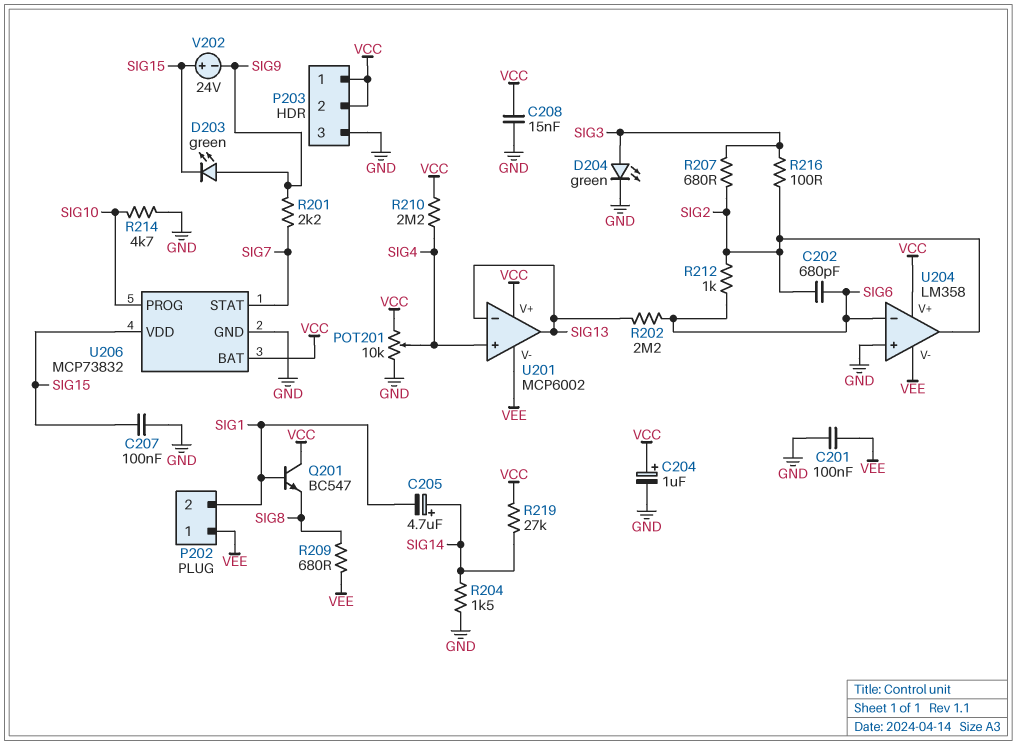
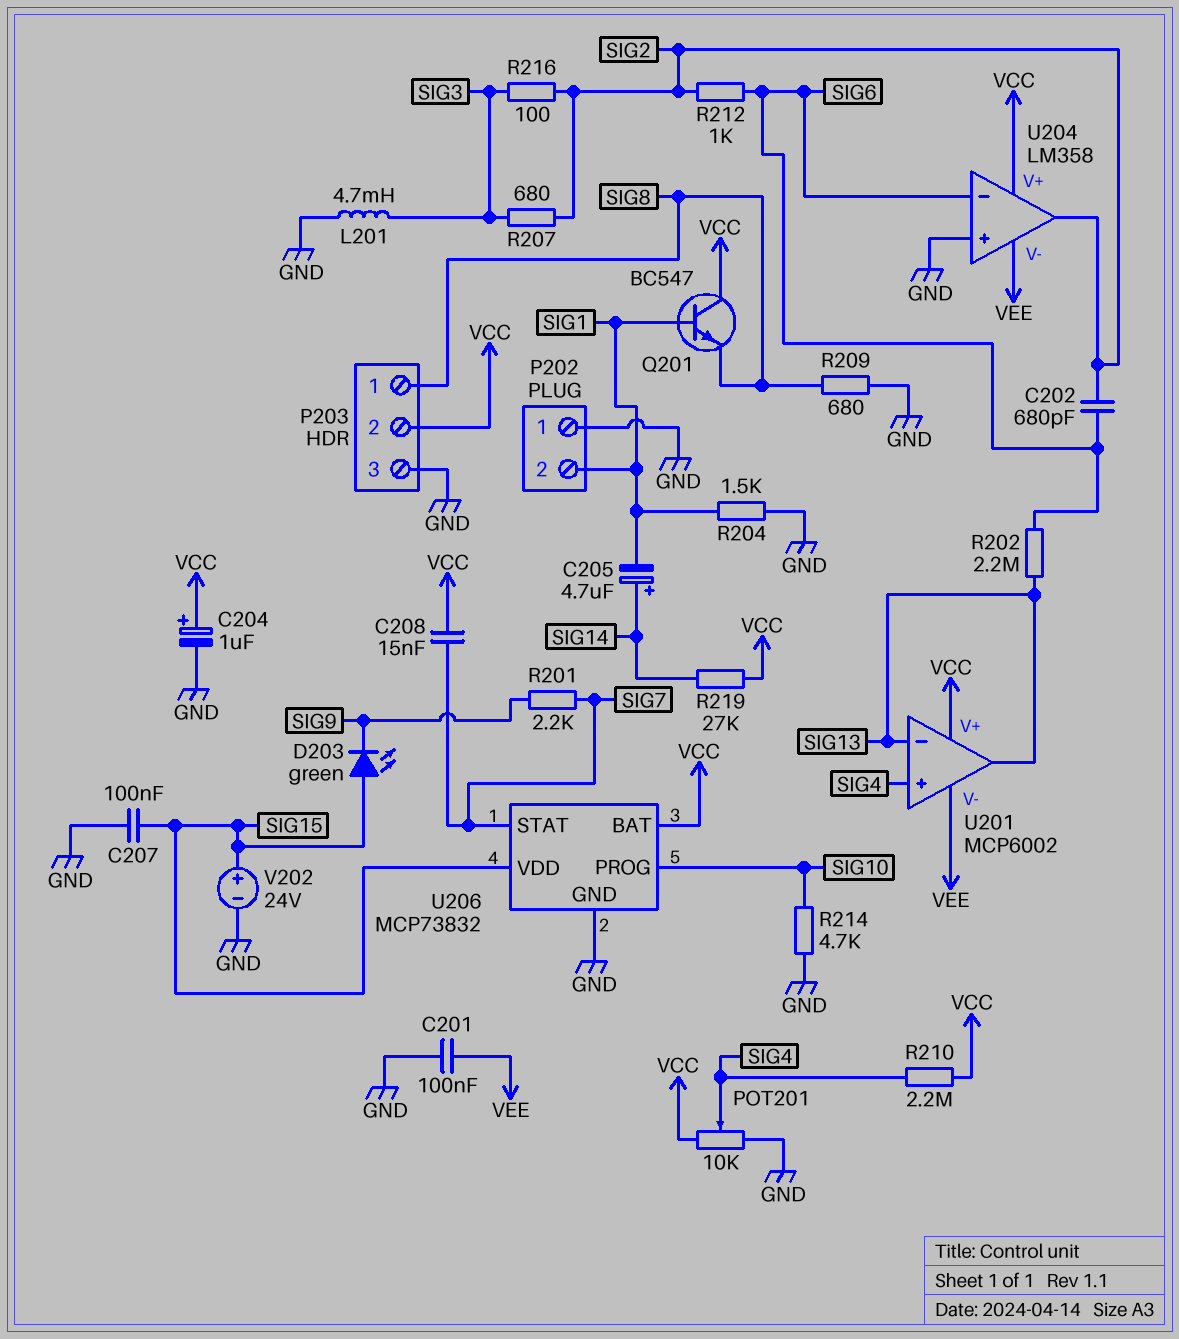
C208: 15nF (GND, VCC) -> 15nF (SIG7, VCC)
D203: LED green (A SIG9, K SIG15) -> LED green (A SIG15, K SIG9)
D204: LED green (A SIG3, K GND) -> none
L201: none -> 4.7mH (GND, SIG3)
P202 pin 1: VEE -> GND
P203 pin 1: VCC -> SIG8
R204: 1.5k (GND, SIG14) -> 1.5k (GND, SIG1)
R209: 680 (SIG8, VEE) -> 680 (GND, SIG8)
V202: 24V (plus SIG15, minus SIG9) -> 24V (plus SIG15, minus GND)

